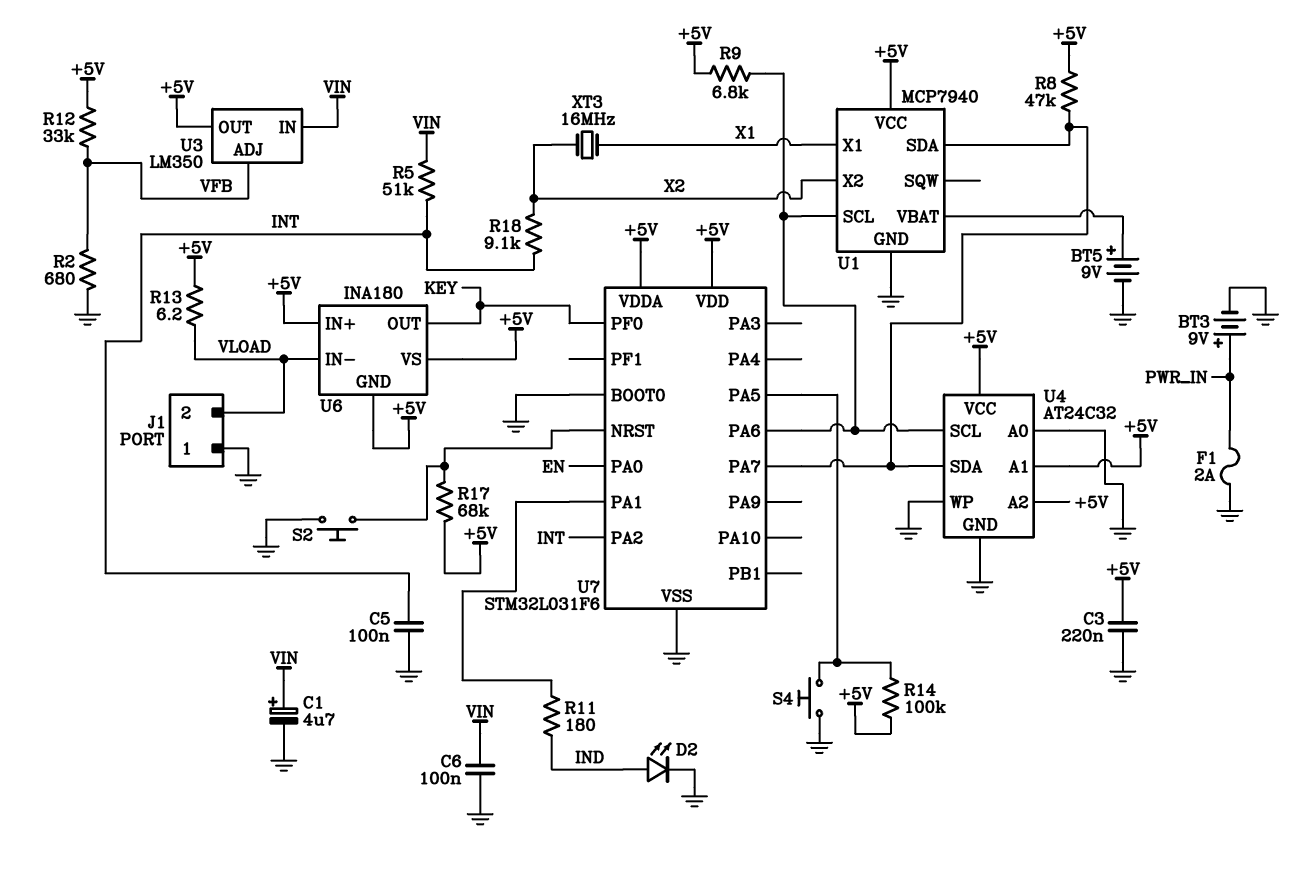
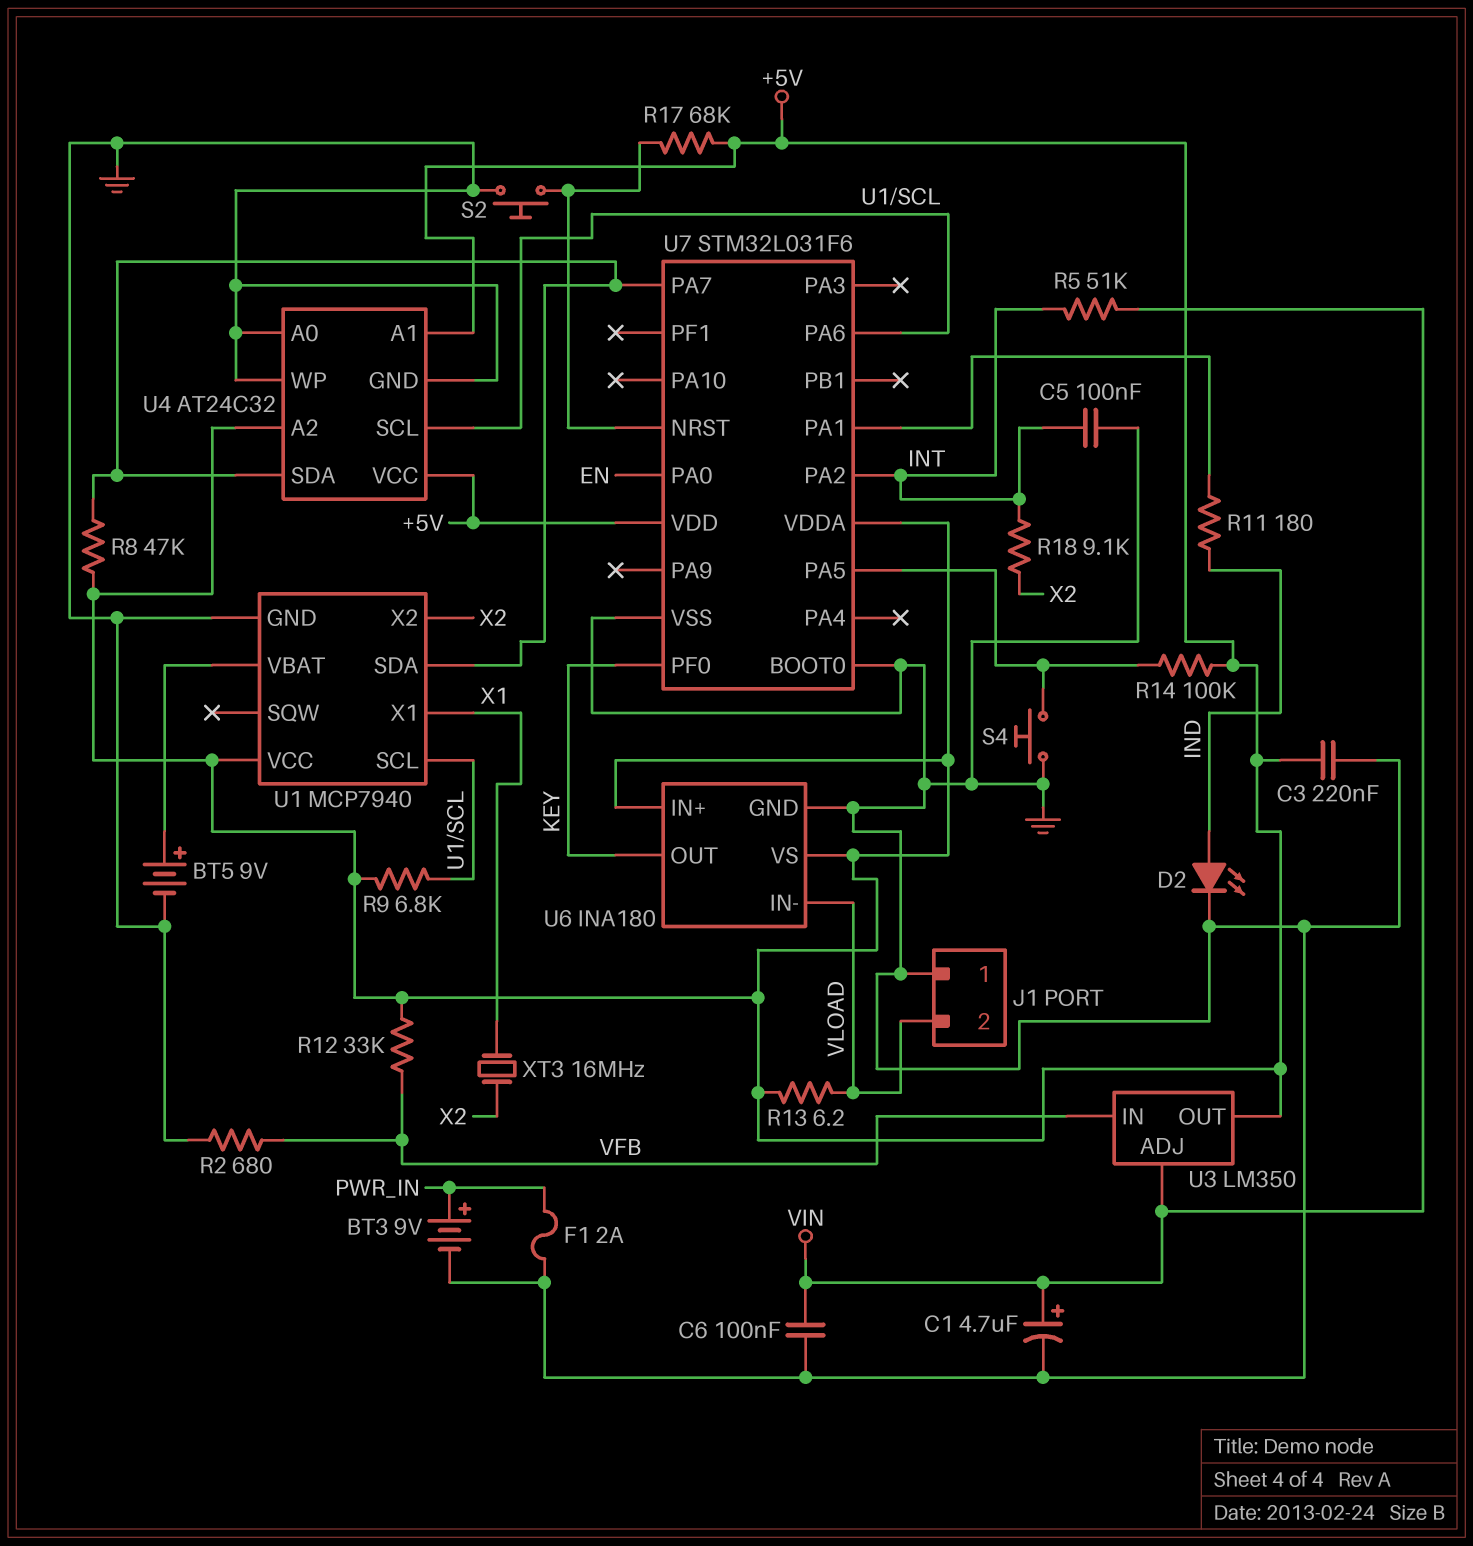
U3 pin ADJ: VFB -> VIN
U3 pin IN: VIN -> VFB
U6 pin GND: +5V -> GND

